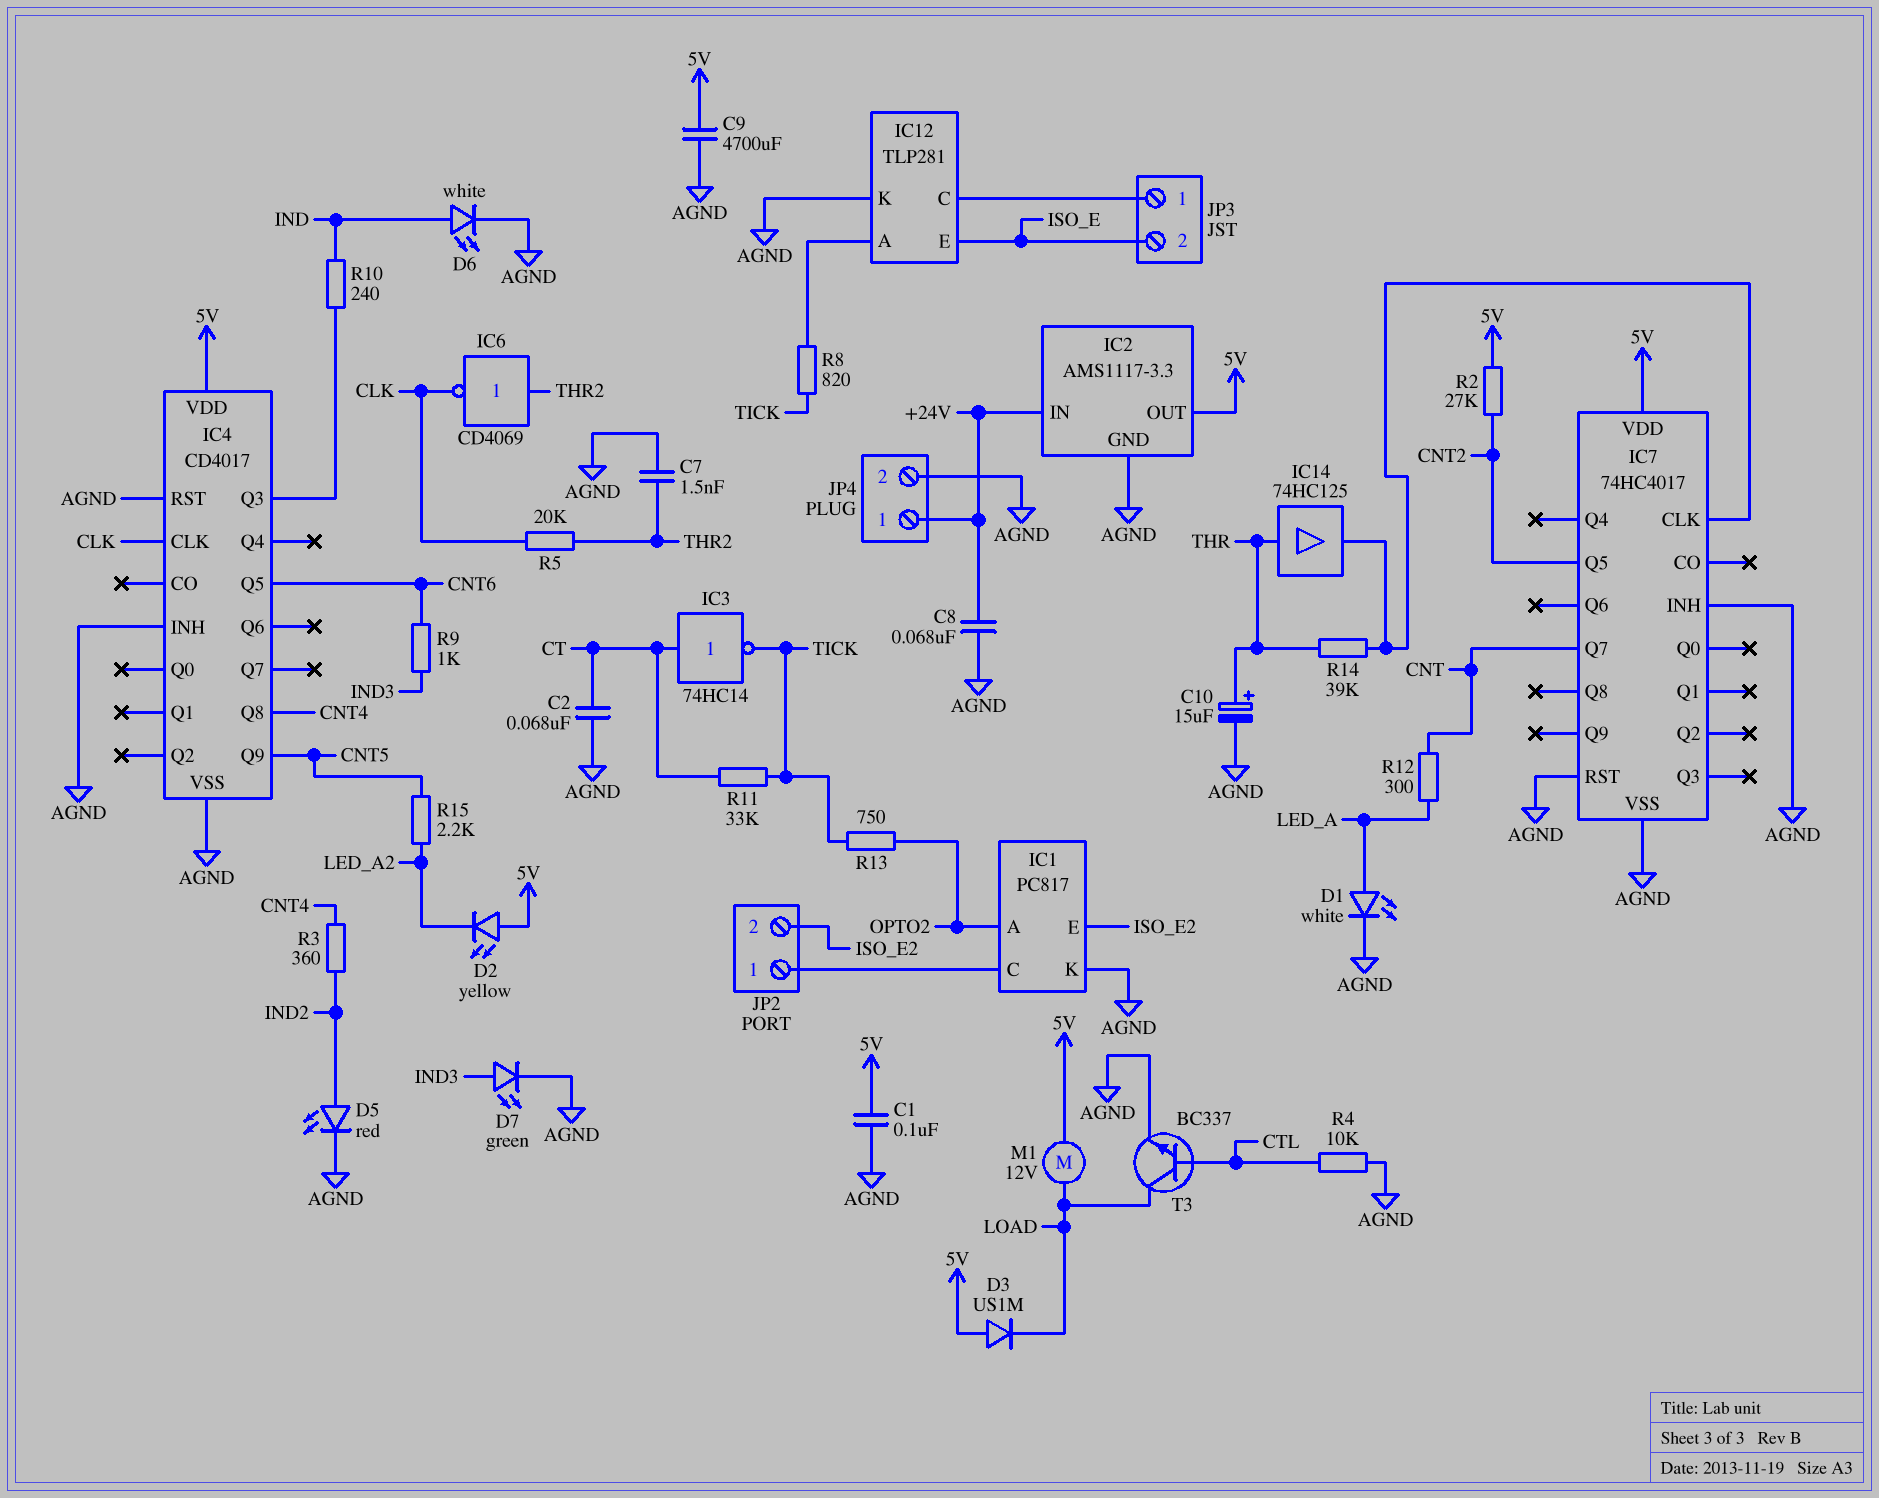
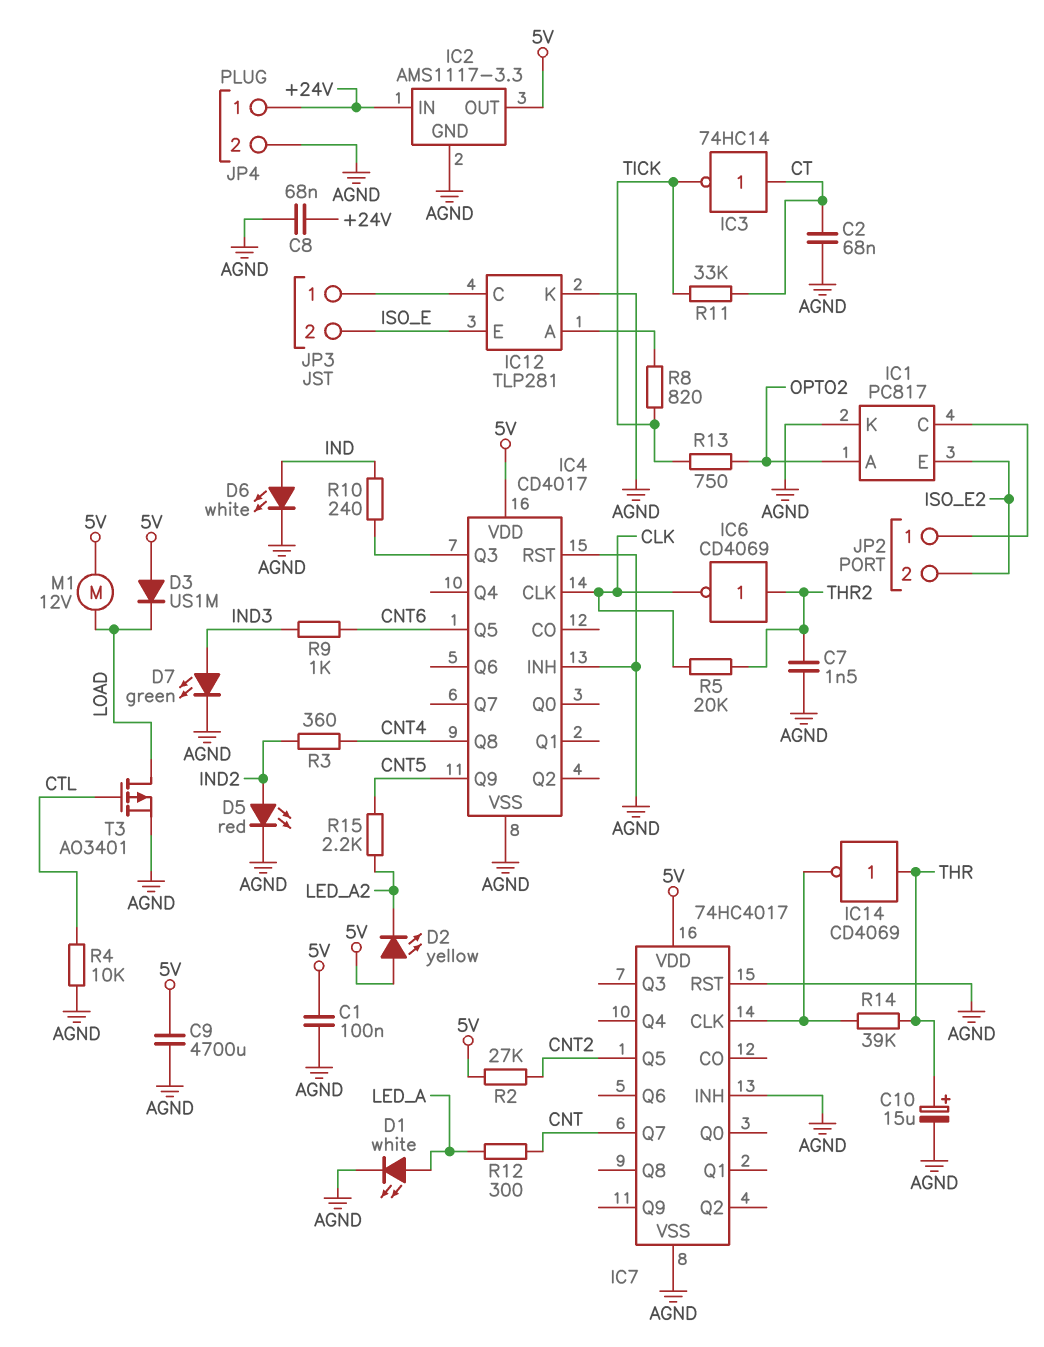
IC14: buffer 74HC125 (in THR, out IC7/CLK) -> NOT CD4069 (in THR, out IC7/CLK)
T3: NPN BC337 (B CTL, C LOAD, E AGND) -> PMOS AO3401 (G CTL, D LOAD, S AGND)

